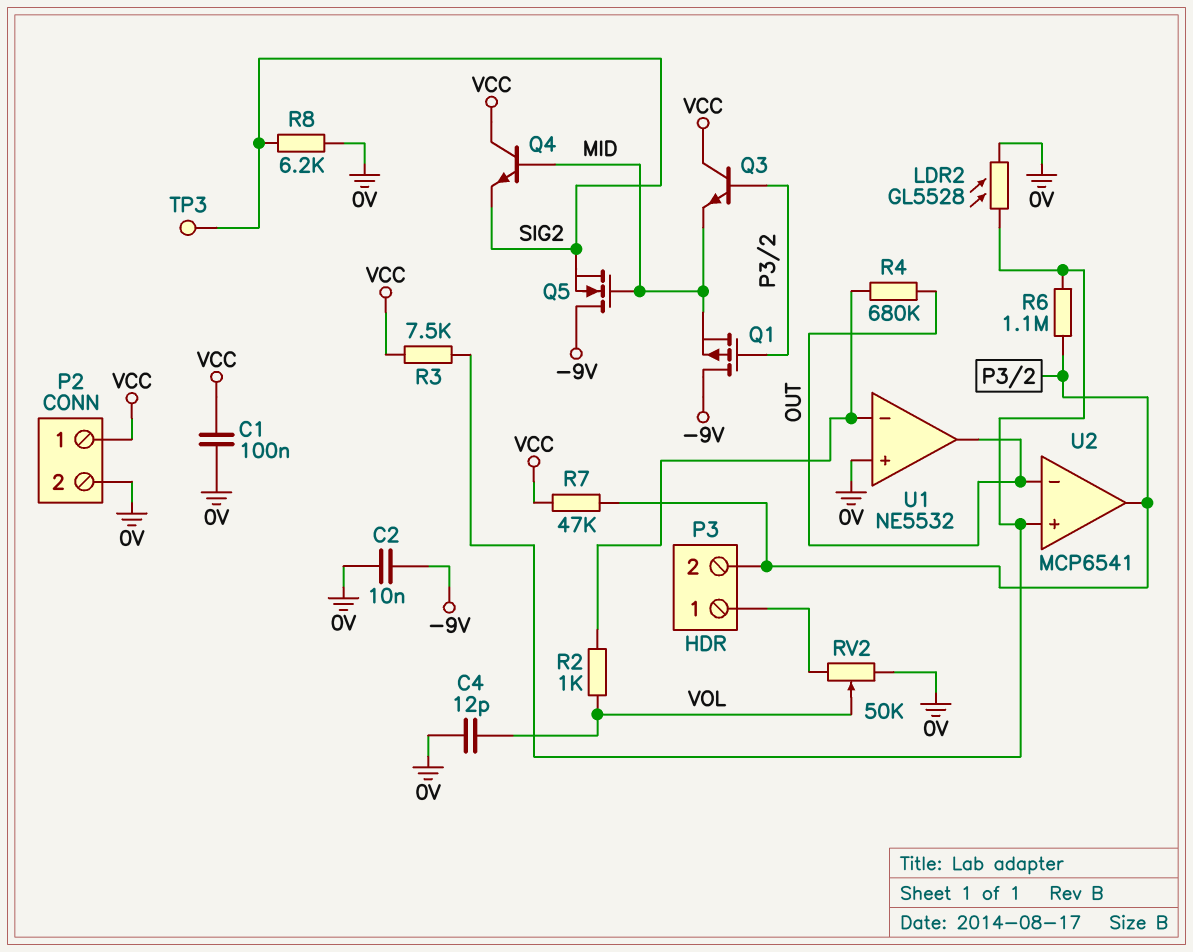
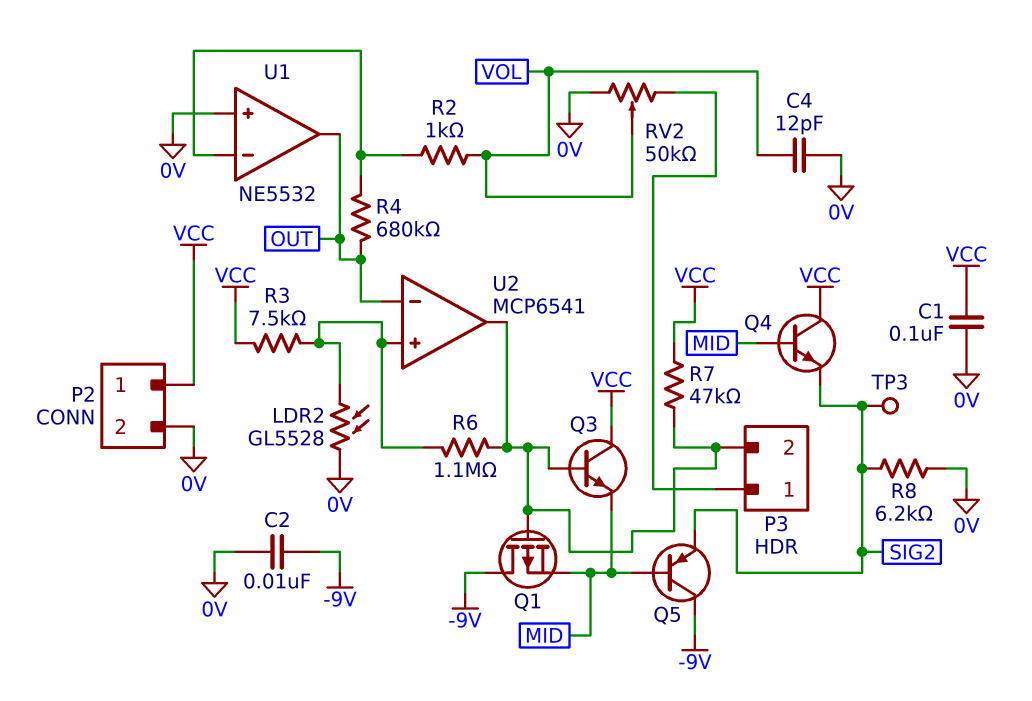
Q5: NMOS (G MID, D -9V, S SIG2) -> PNP (B MID, C -9V, E SIG2)

